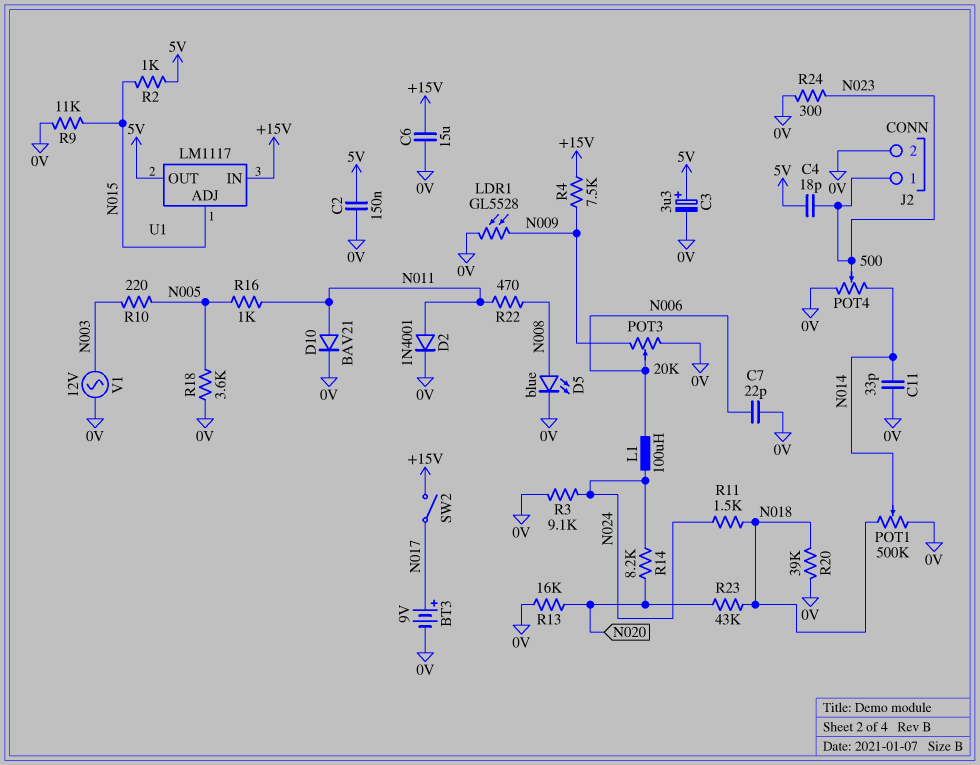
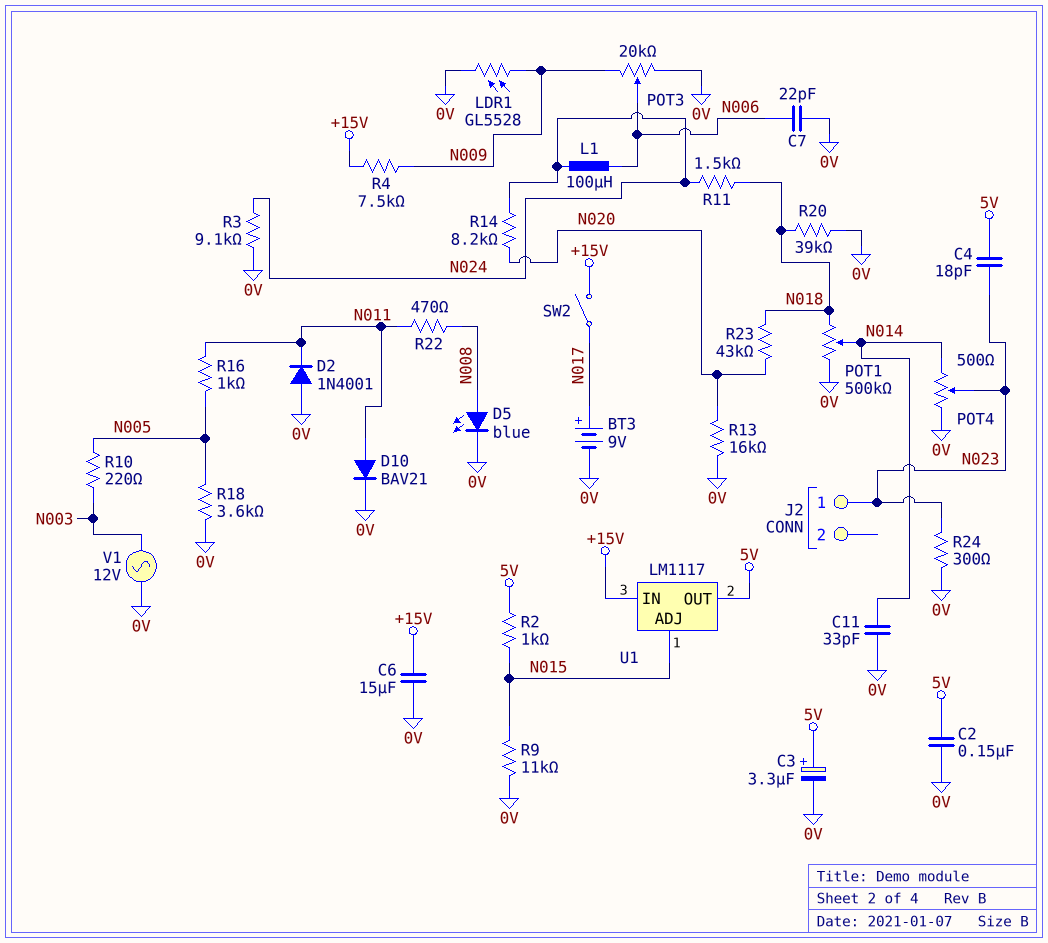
D2: diode 1N4001 (A N011, K 0V) -> diode 1N4001 (A 0V, K N011)
J2 pin 2: 0V -> none

